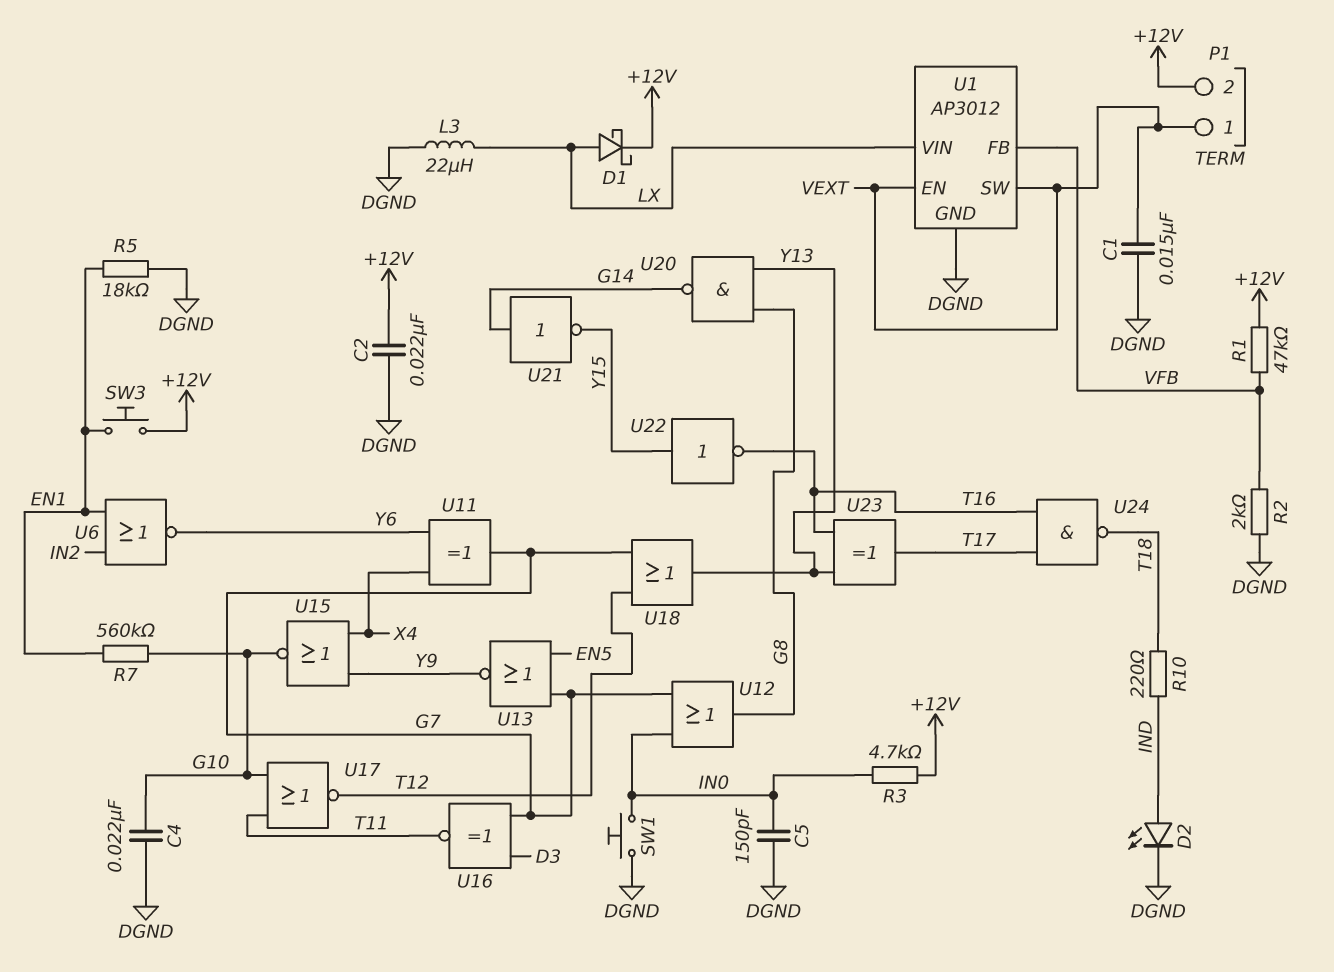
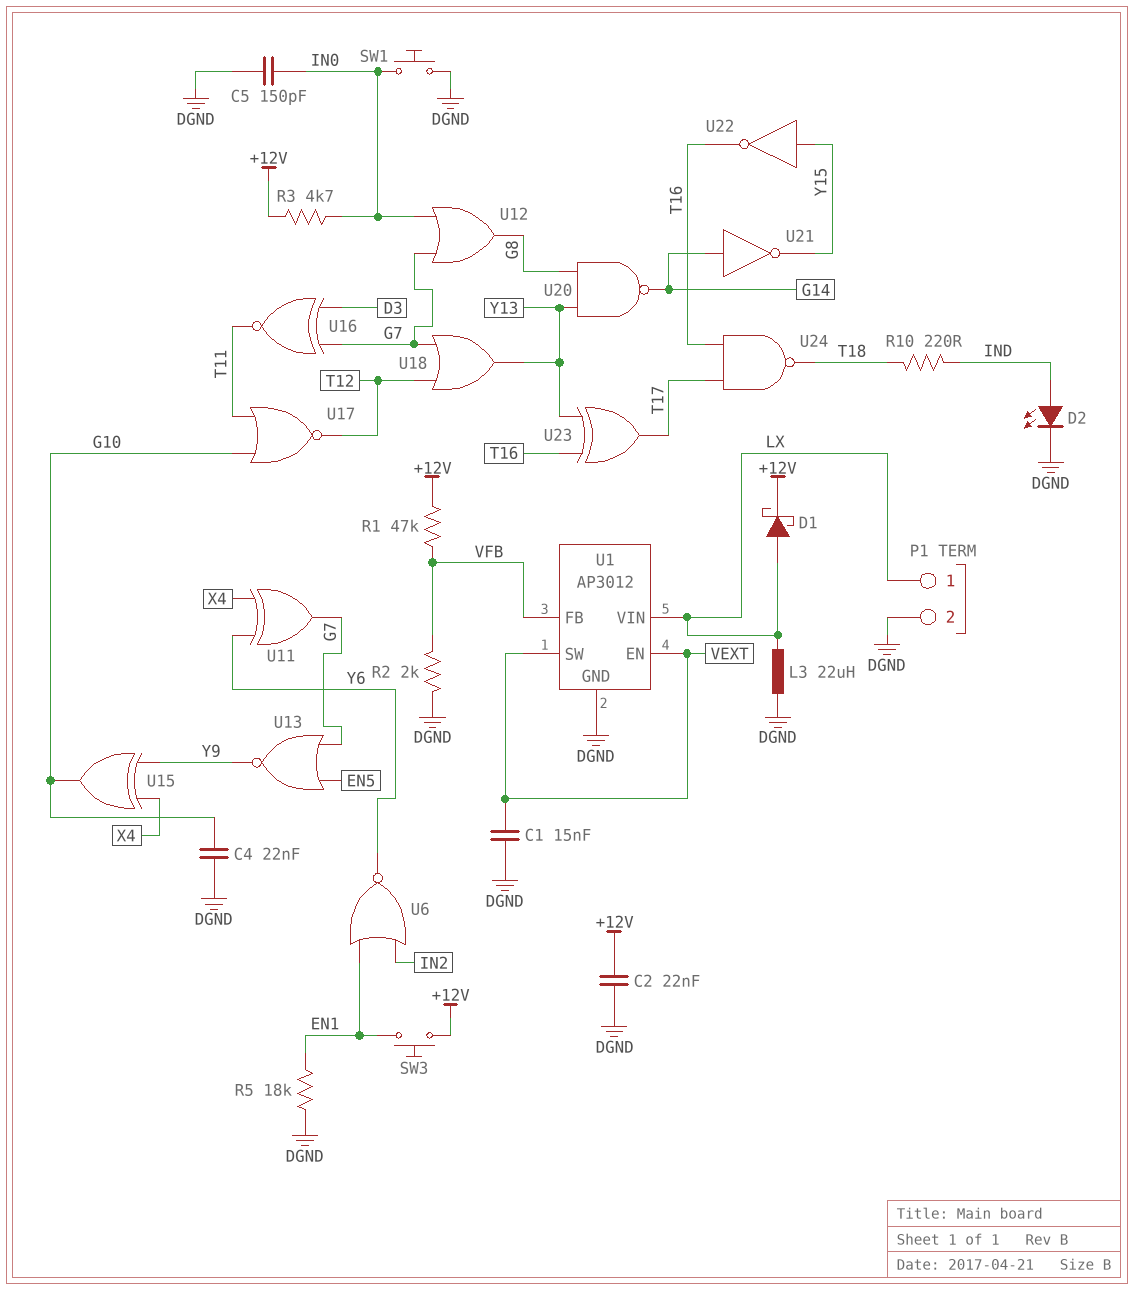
P1 pin 1: VEXT -> LX
P1 pin 2: +12V -> DGND
R7: 560k (EN1, G10) -> none
U15: NOR (in X4, in Y9, out G10) -> XOR (in X4, in Y9, out G10)

